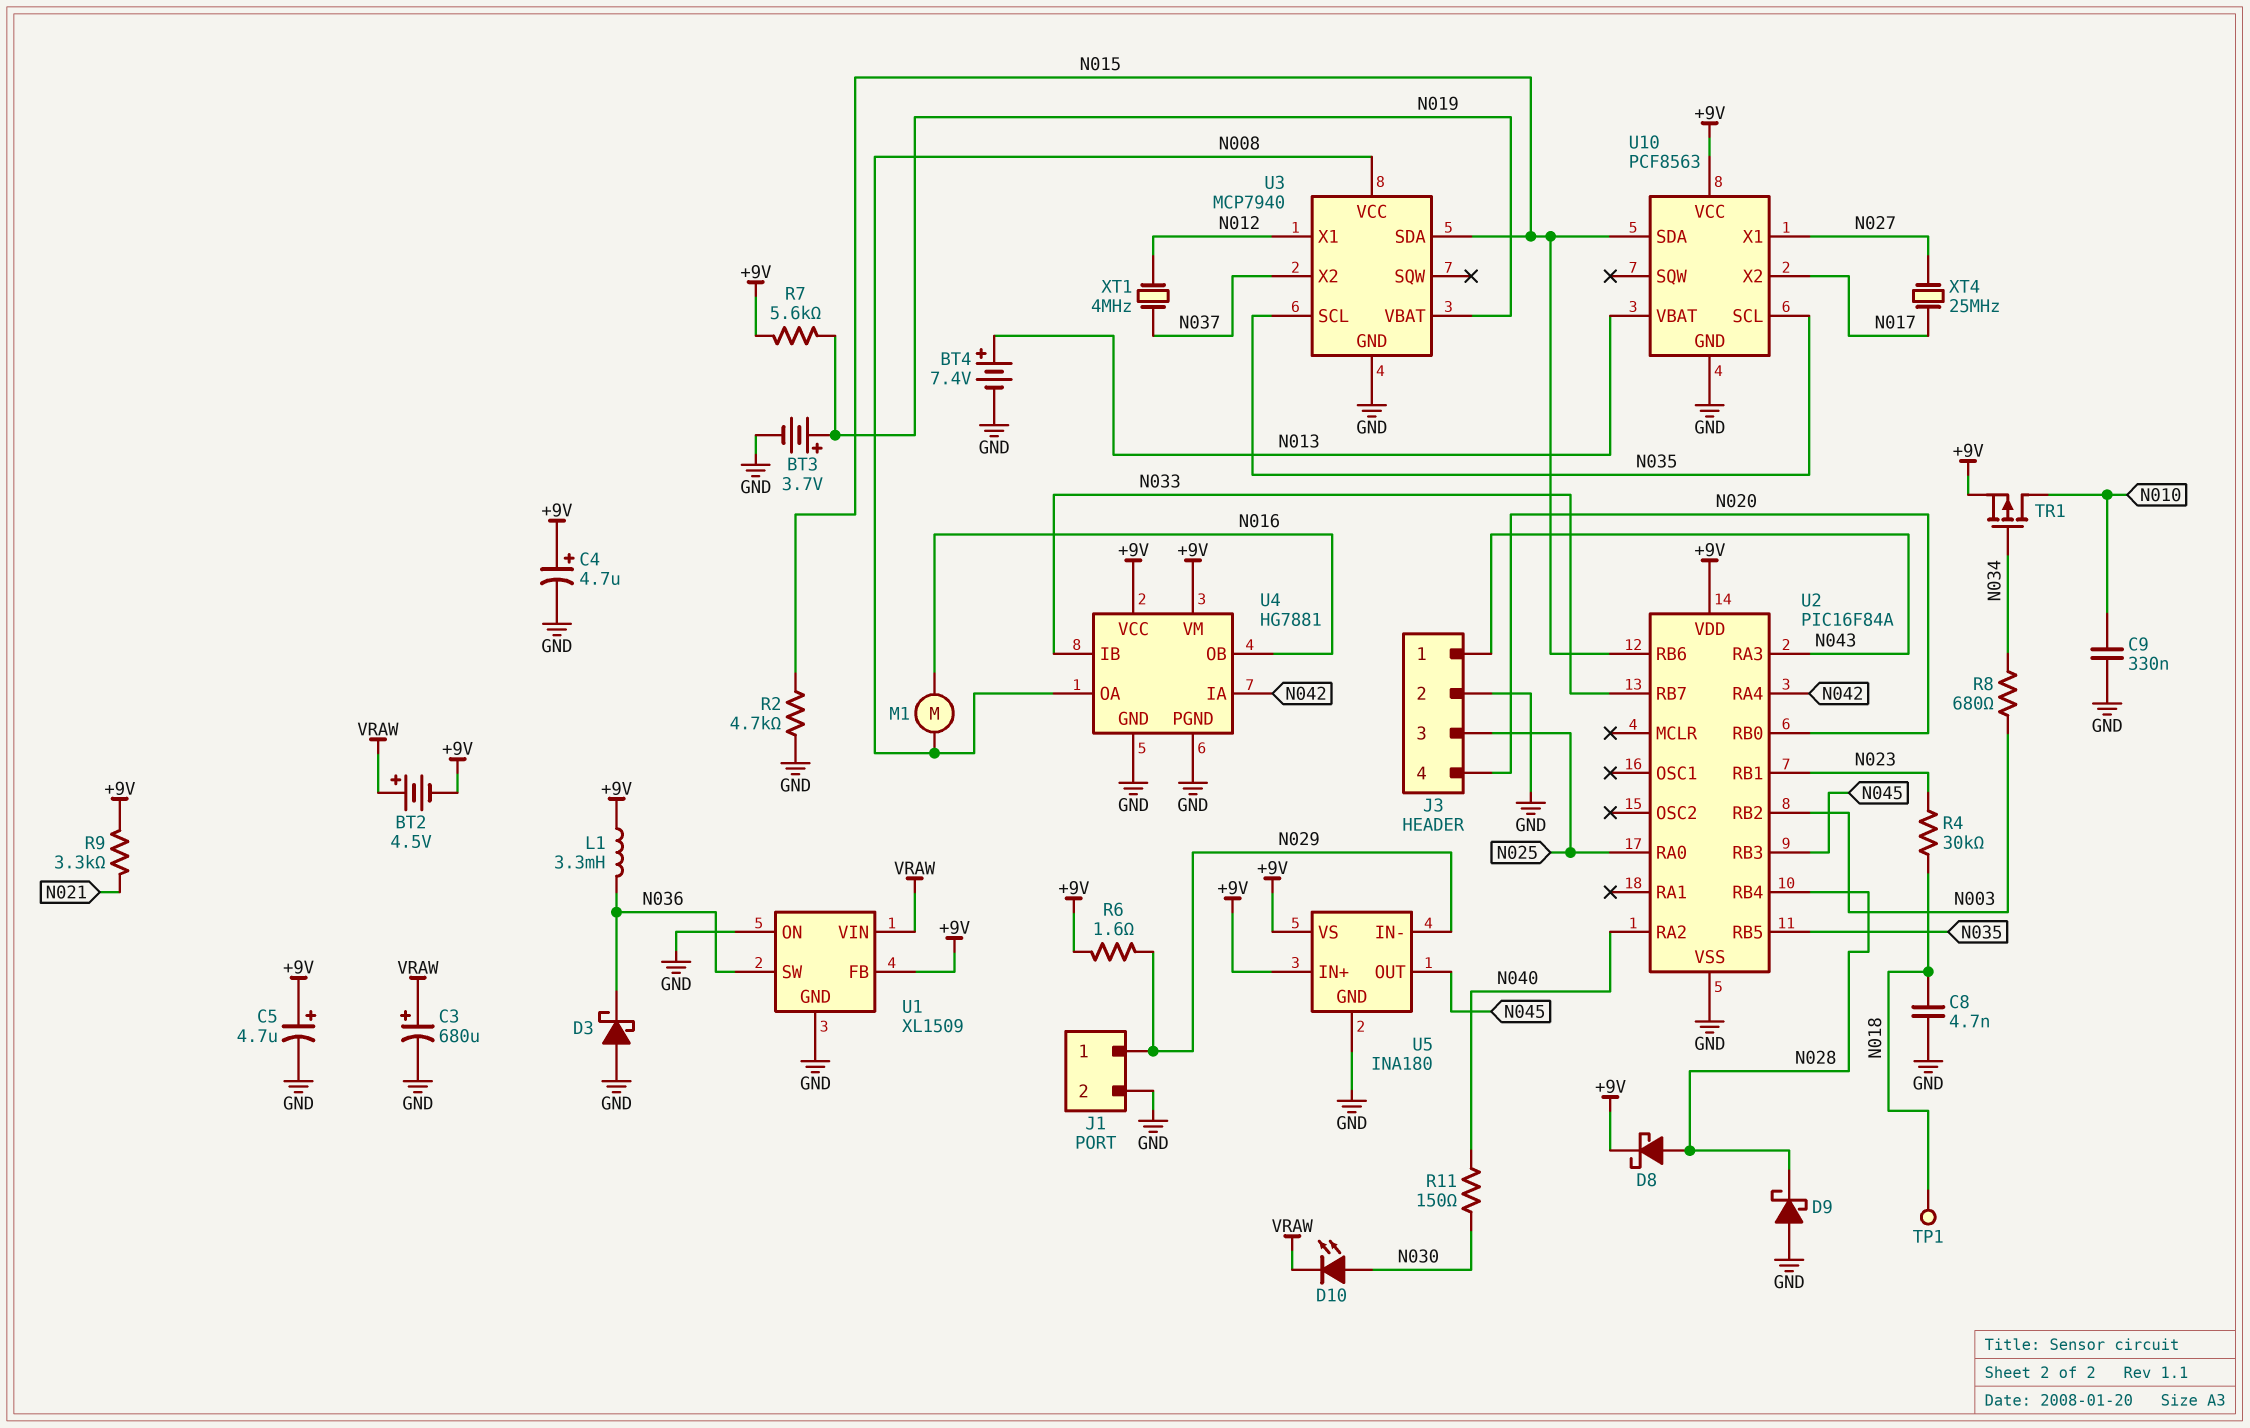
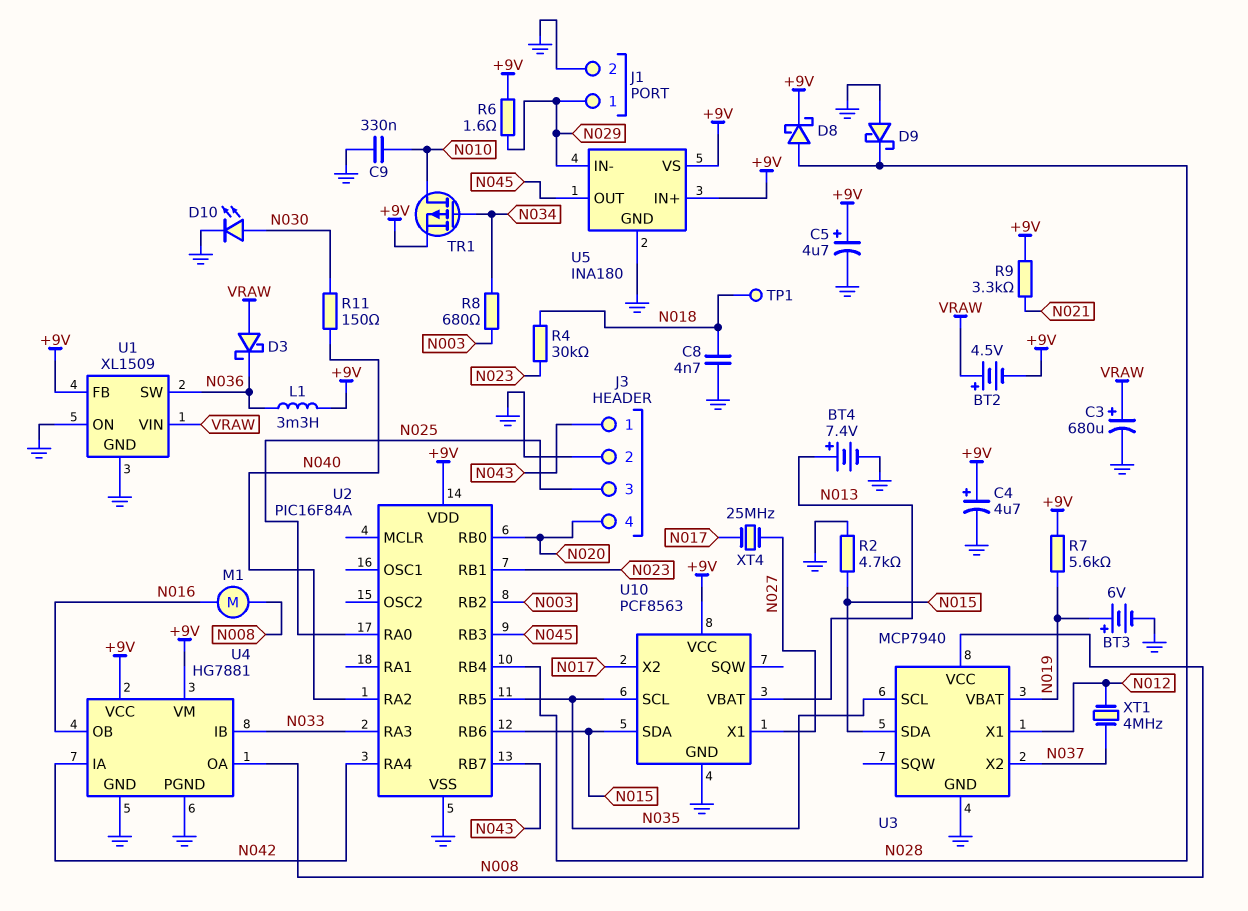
BT3: 3.7V (plus N019, minus GND) -> 6V (plus N019, minus GND)
D3: schottky (A GND, K N036) -> schottky (A VRAW, K N036)
D10: LED (A N030, K VRAW) -> LED (A N030, K GND)
U2 pin RA3: N043 -> N033
U2 pin RB7: N033 -> N043

